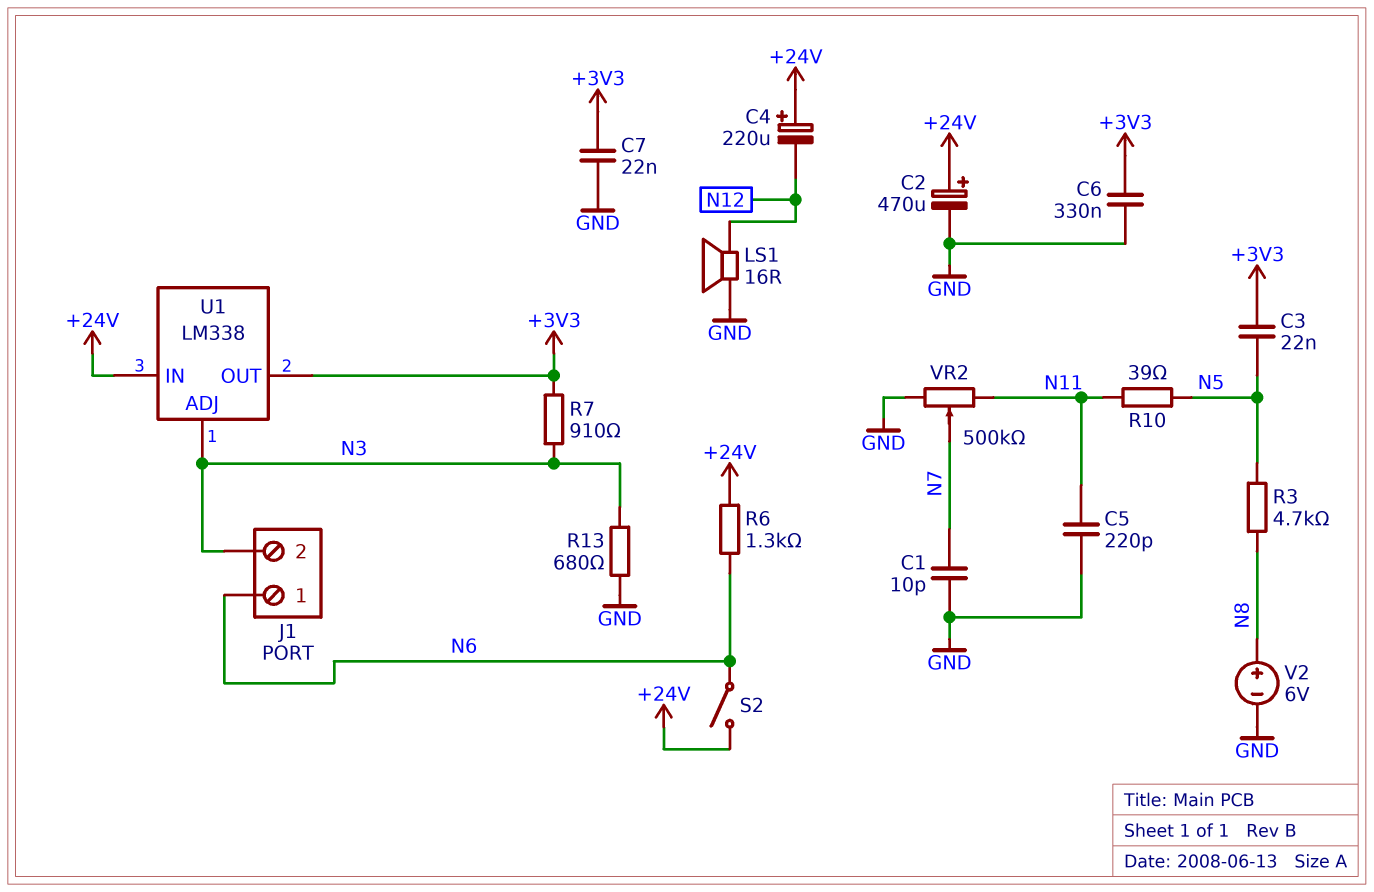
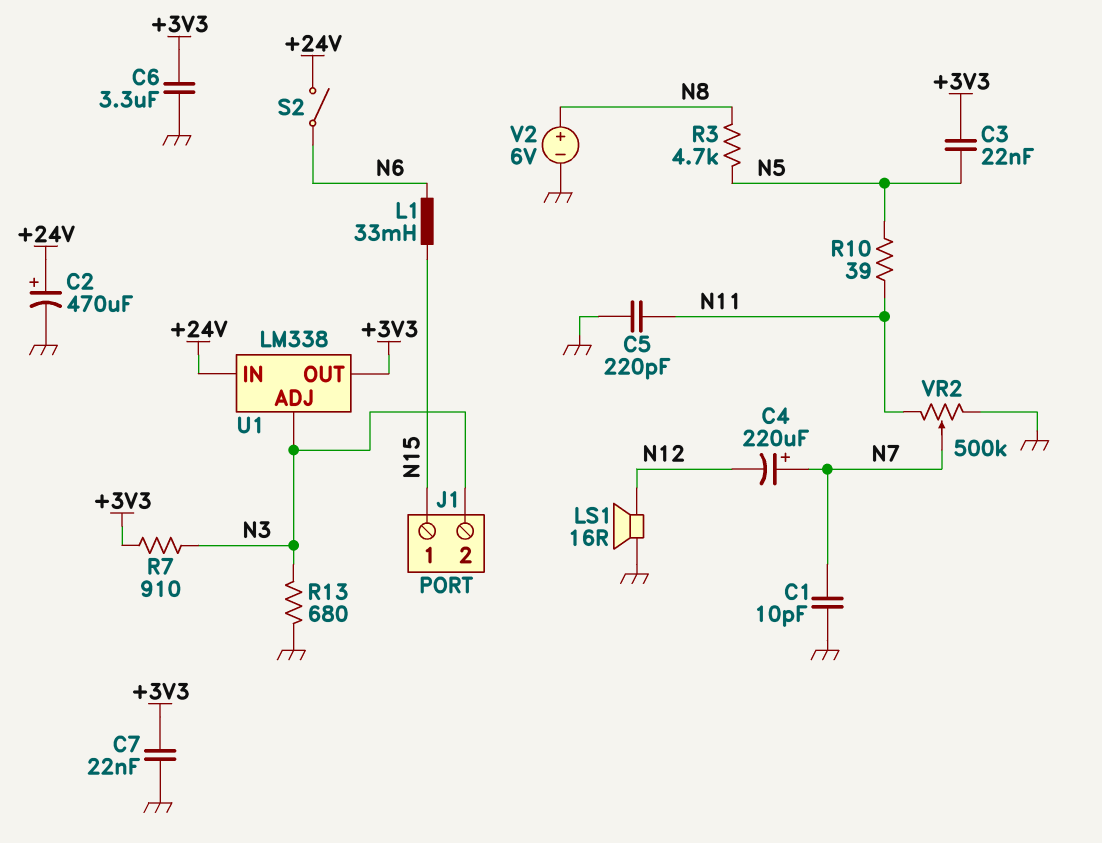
C4: 220uF (plus +24V, minus N12) -> 220uF (plus N7, minus N12)
C6: 330nF (+3V3, GND) -> 3.3uF (+3V3, GND)
J1 pin 1: N6 -> N15
L1: none -> 33mH (N6, N15)
R6: 1.3k (+24V, N6) -> none

